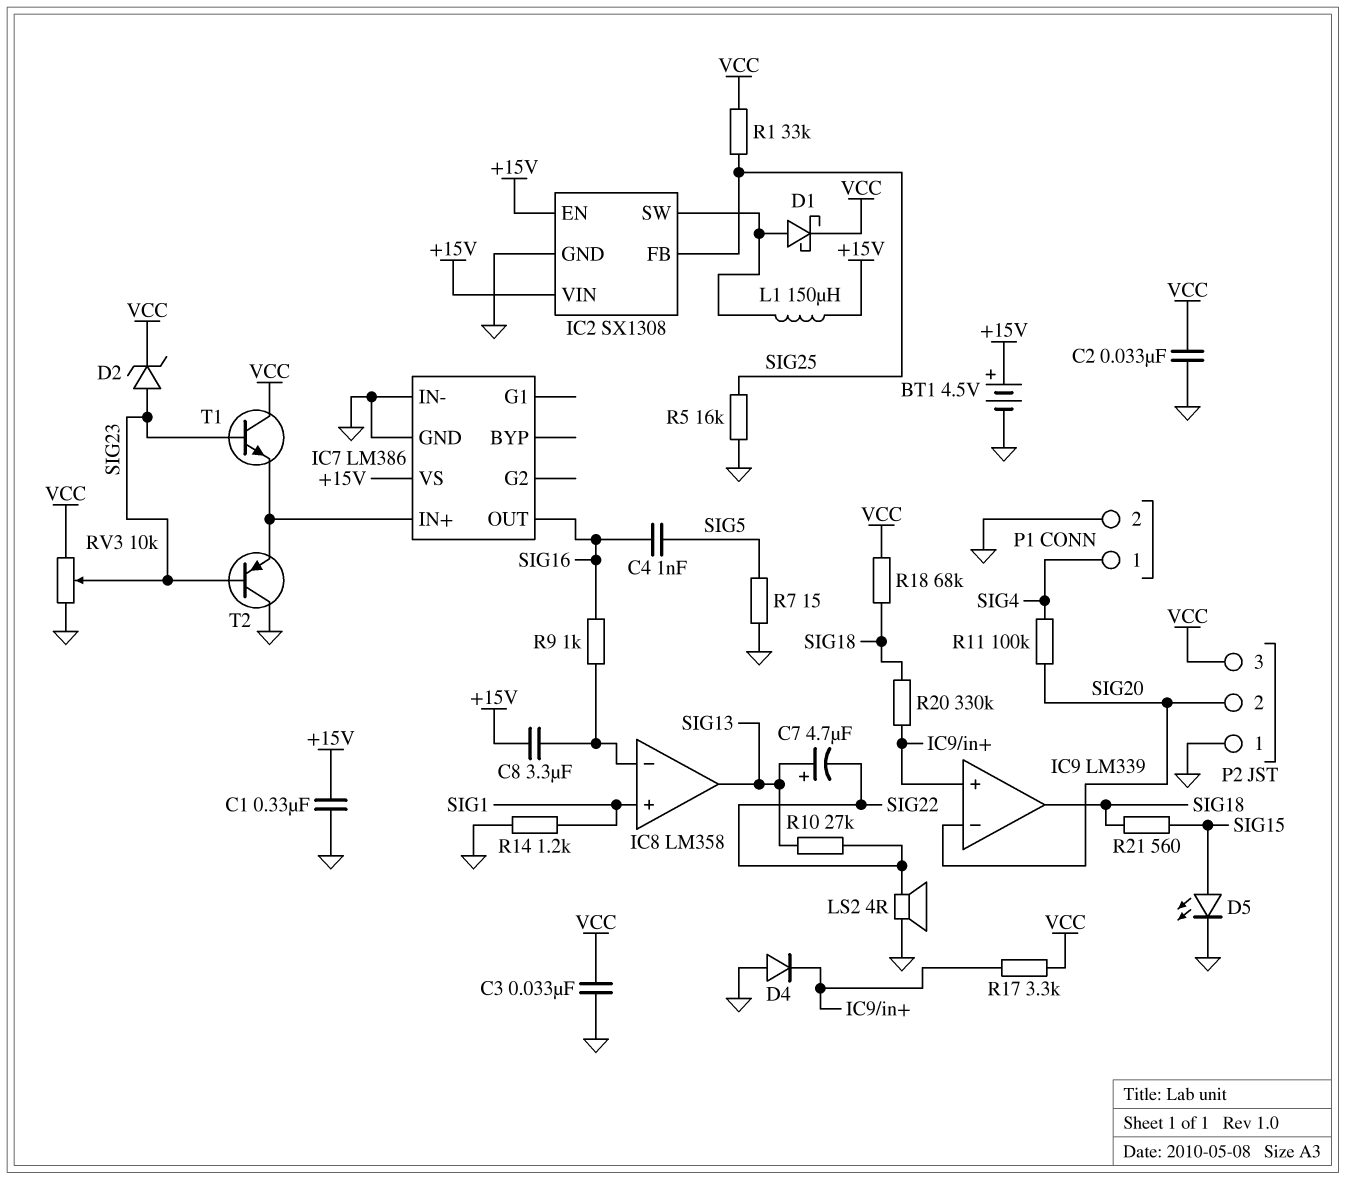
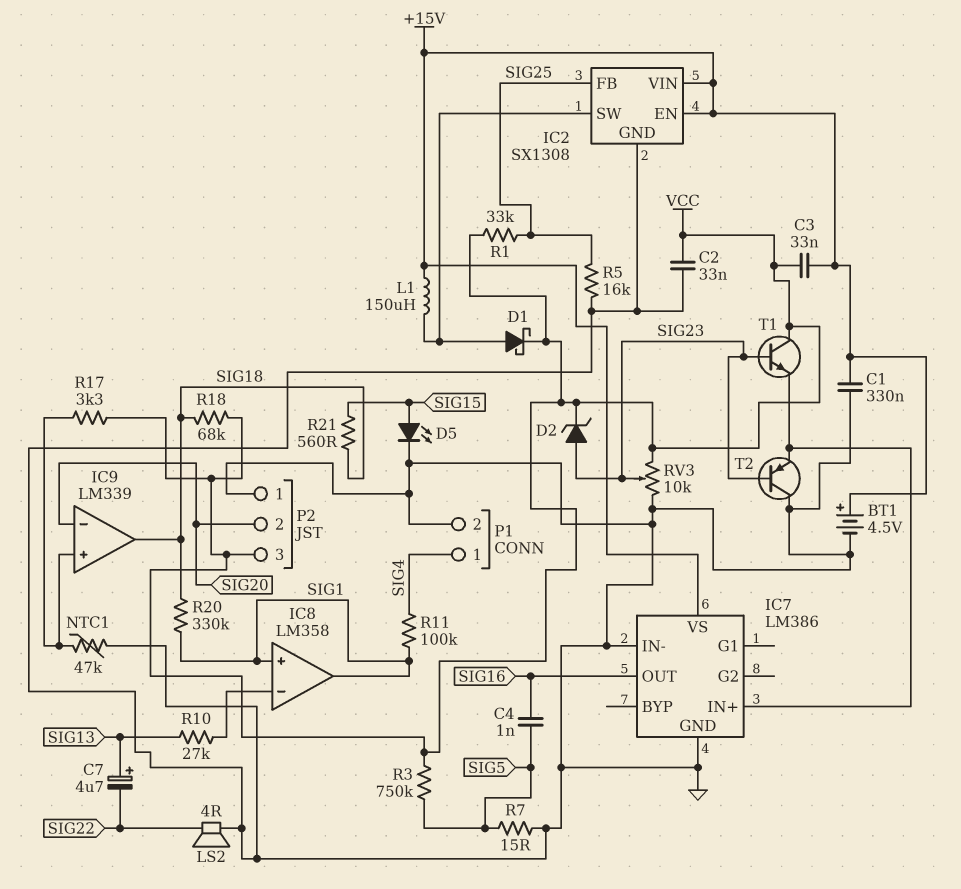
C3: 33nF (GND, VCC) -> 33nF (+15V, VCC)
C8: 3.3uF (+15V, IC8/in-) -> none
D4: diode (A GND, K IC9/in+) -> none
IC8 pin out: SIG13 -> SIG1
NTC1: none -> 47k (GND, IC9/in+)
R3: none -> 750k (SIG5, VCC)
R9: 1k (IC8/in-, SIG16) -> none
R10: 27k (SIG13, SIG22) -> 27k (IC8/in-, SIG13)
R11: 100k (SIG4, SIG20) -> 100k (SIG1, SIG4)
R14: 1.2k (GND, SIG1) -> none
R20: 330k (IC9/in+, SIG18) -> 330k (SIG1, SIG18)

